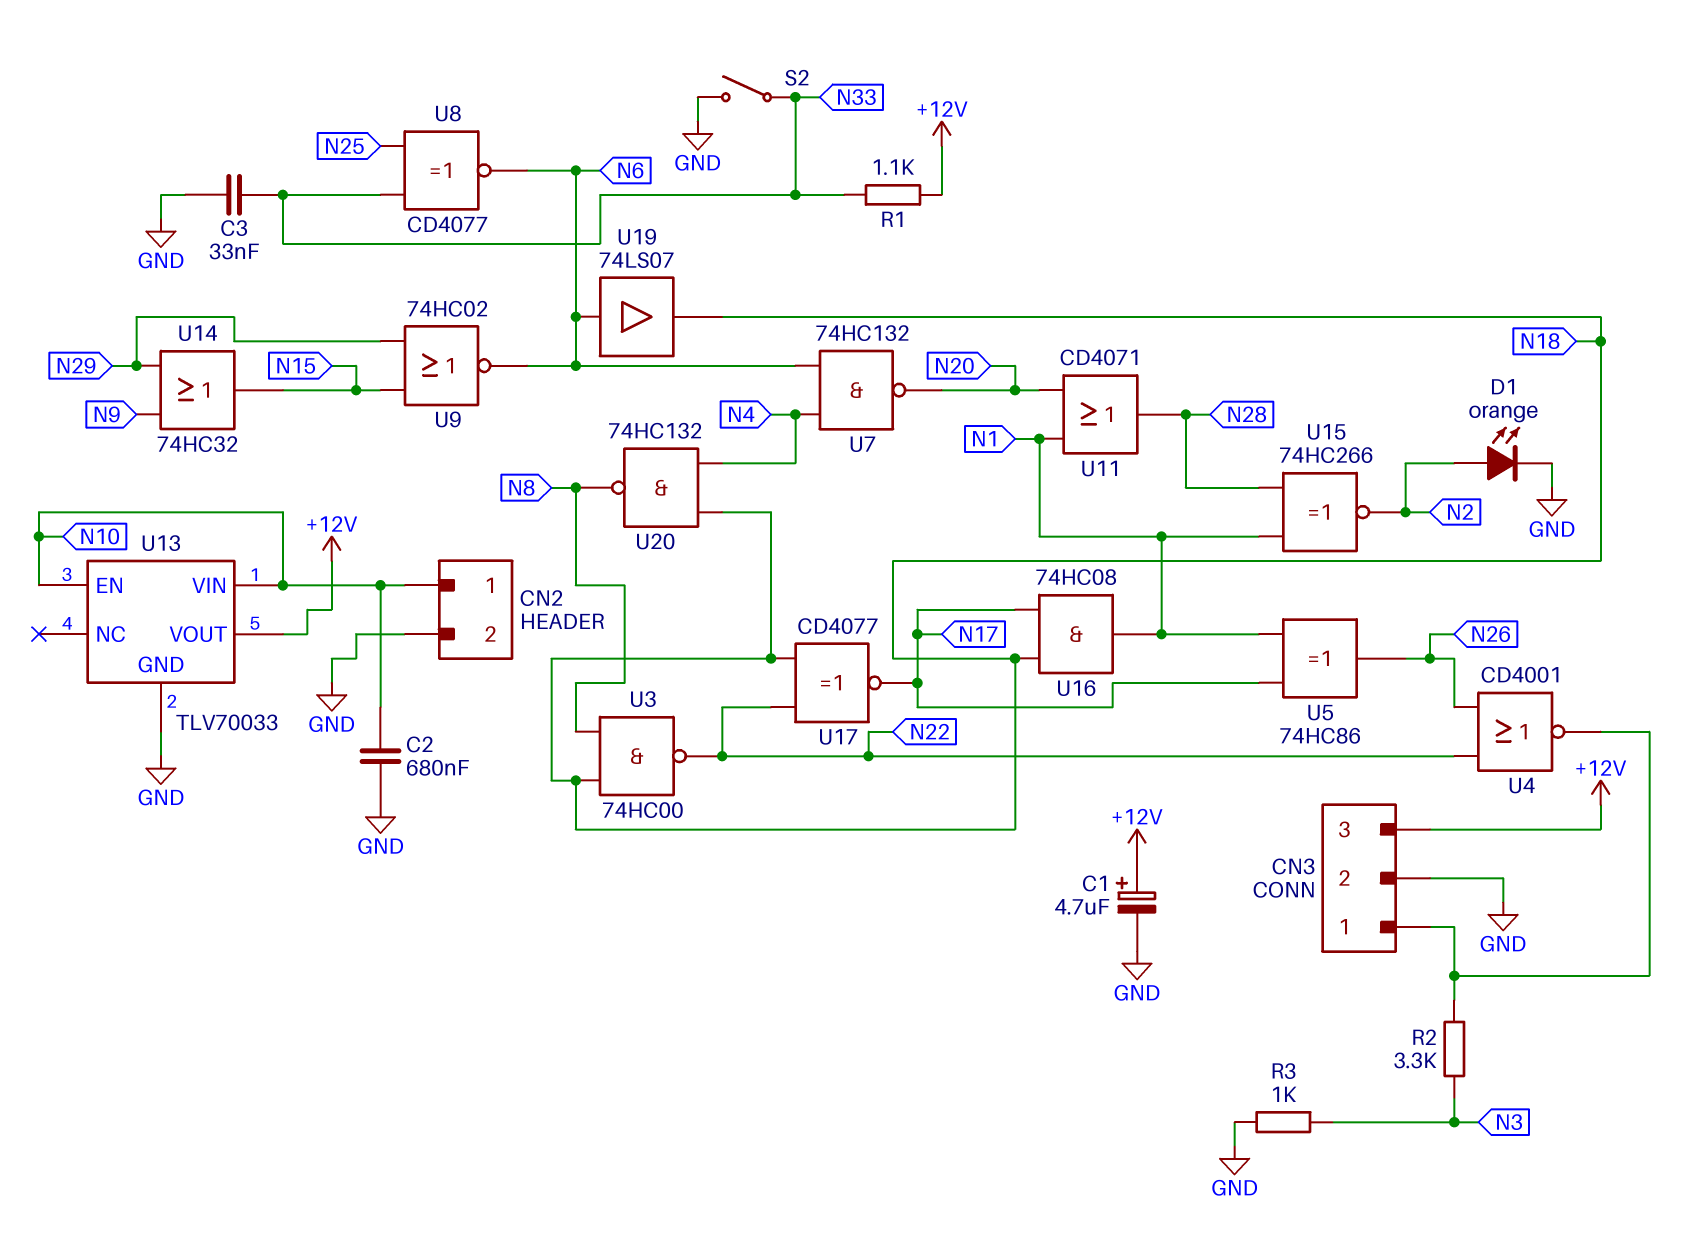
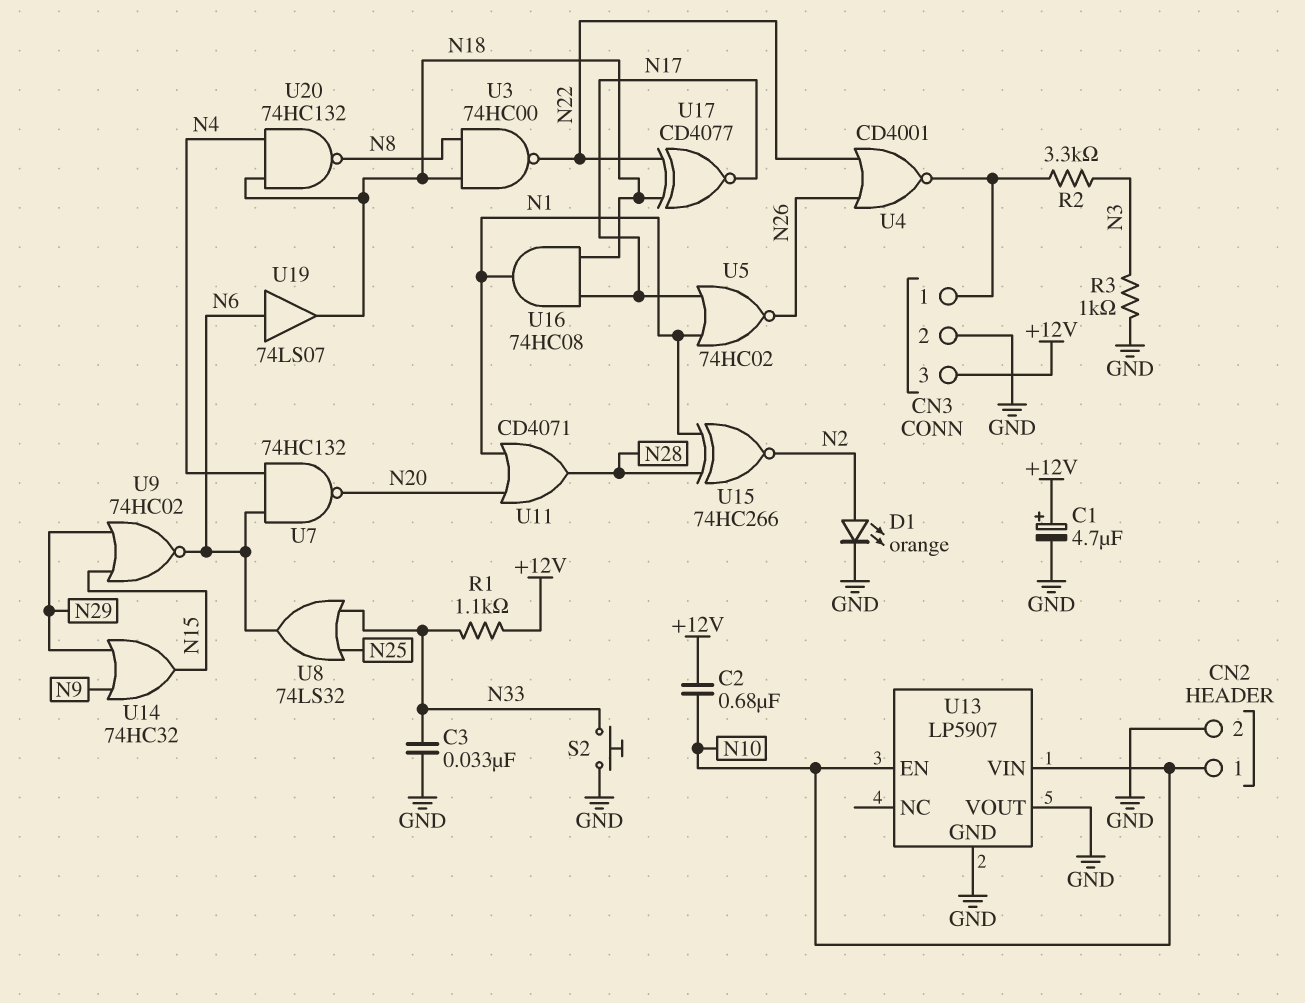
C2: 680nF (GND, N10) -> 680nF (+12V, N10)
S2: switch (GND, N33) -> button (GND, N33)
U5: XOR 74HC86 (in N1, in N17, out N26) -> NOR 74HC02 (in N1, in N17, out N26)
U8: XNOR CD4077 (in N25, in N33, out N6) -> OR 74LS32 (in N25, in N33, out N6)
U13: TLV70033 -> LP5907
U13 pin VOUT: +12V -> GND

